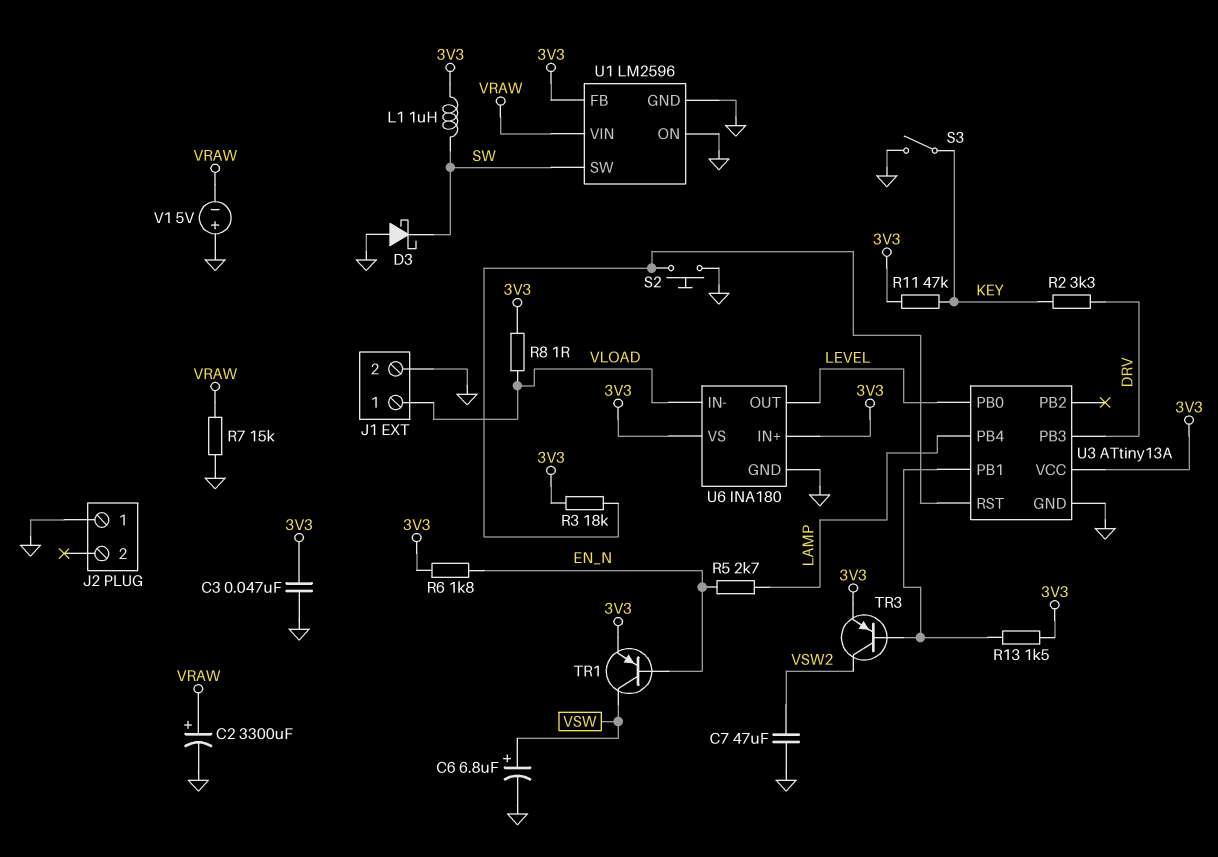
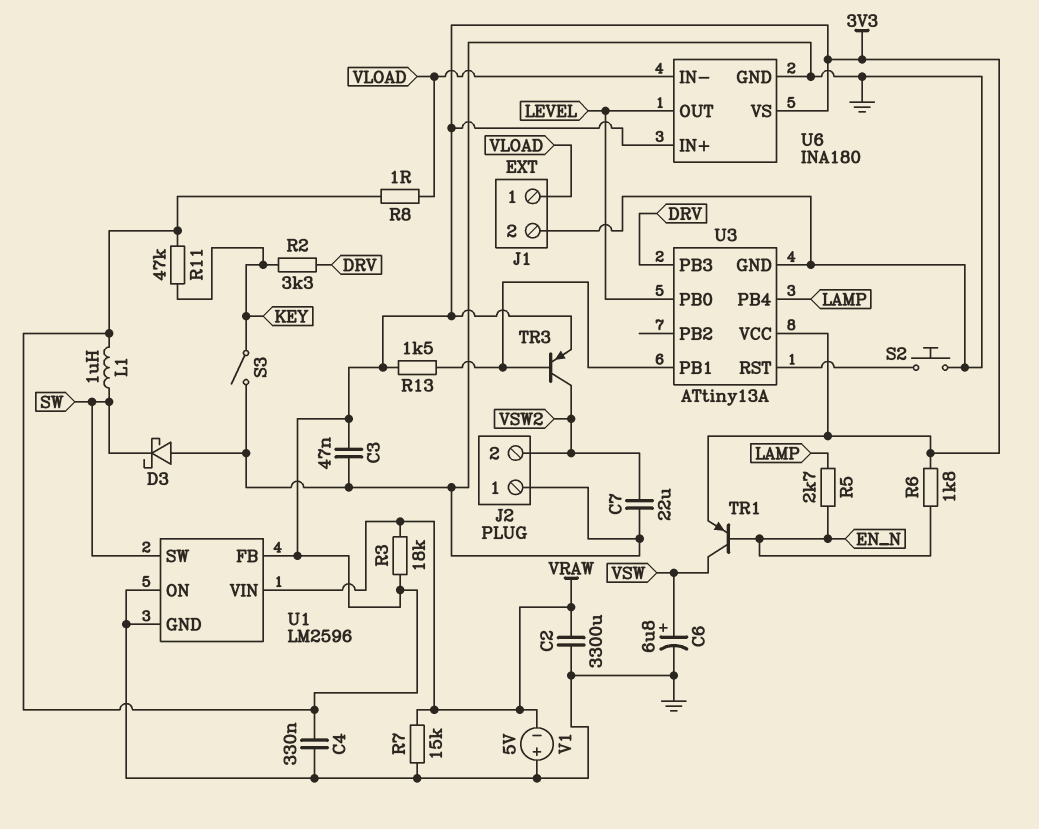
C2: 3300uF (plus VRAW, minus GND) -> 3300uF (GND, VRAW)
C4: none -> 330nF (3V3, GND)
C7: 47uF (GND, VSW2) -> 22uF (GND, VSW2)
J2 pin 2: none -> VSW2
R3: 18k (3V3, U3/RST) -> 18k (3V3, VRAW)

